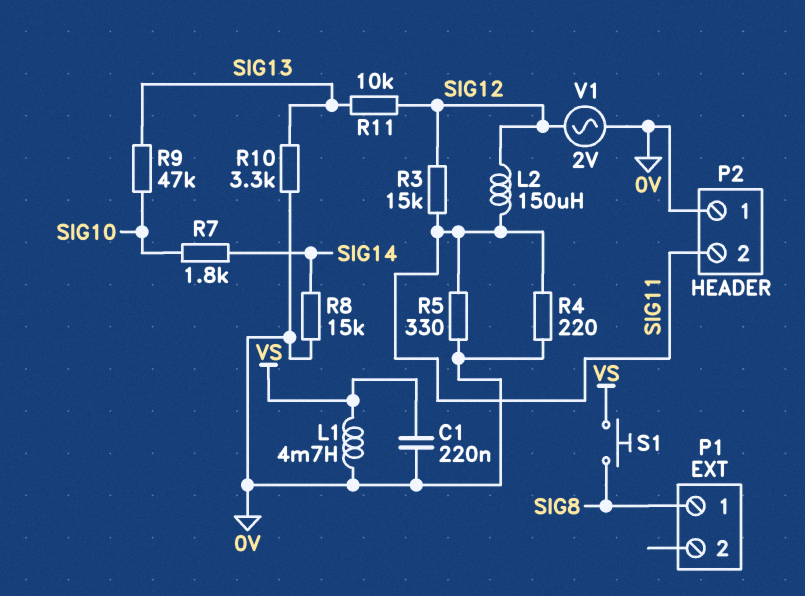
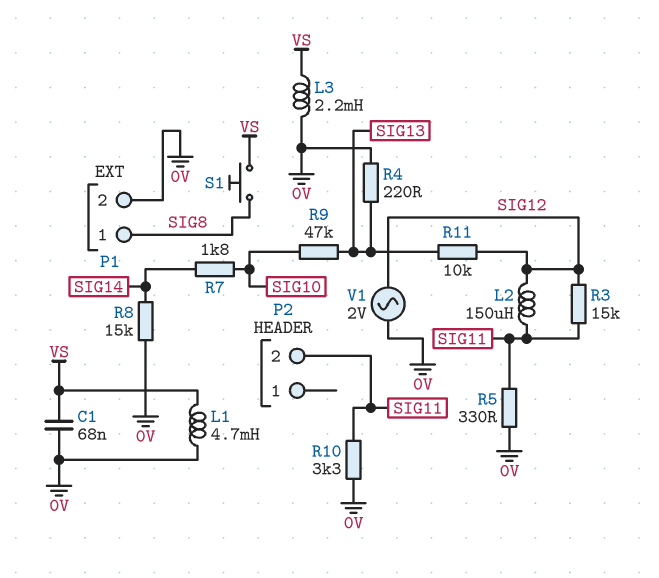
C1: 220nF (0V, VS) -> 68nF (0V, VS)
L3: none -> 2.2mH (0V, VS)
P1 pin 2: none -> 0V
P2 pin 1: 0V -> none
R4: 220 (0V, SIG11) -> 220 (0V, SIG13)
R10: 3.3k (0V, SIG13) -> 3.3k (0V, SIG11)

